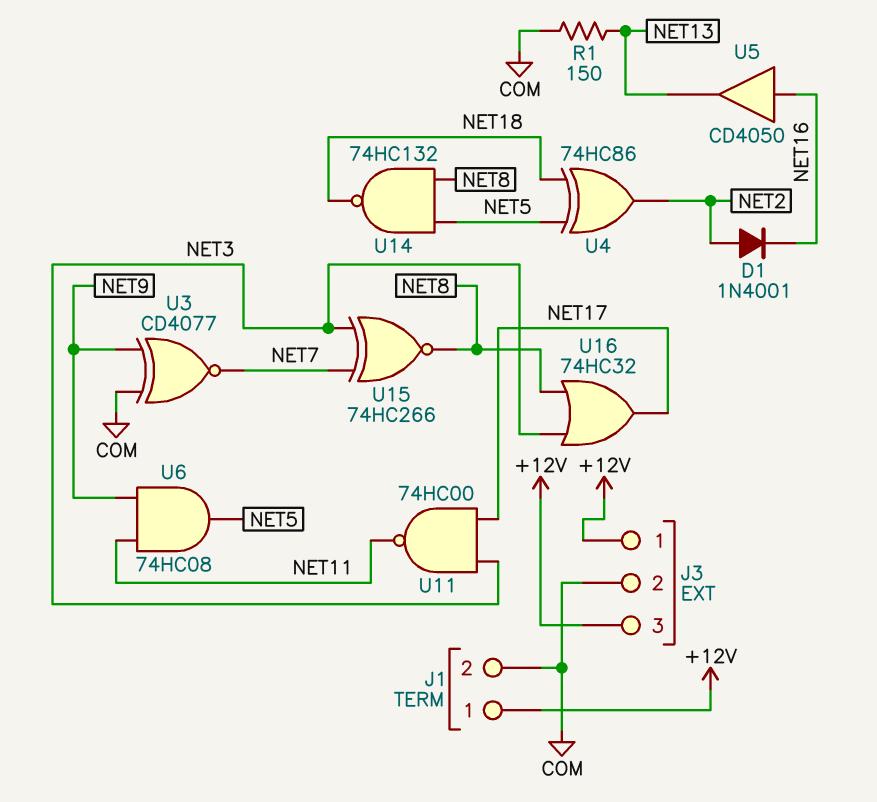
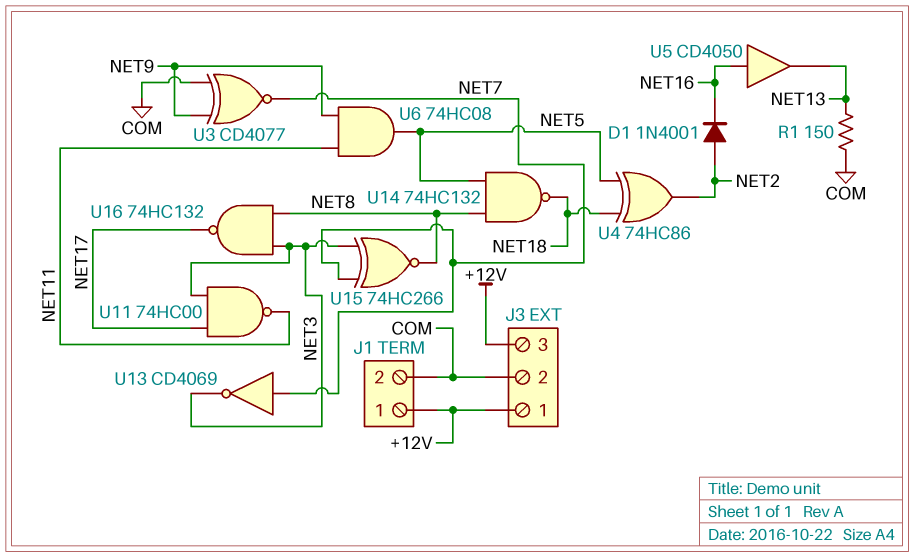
U13: none -> NOT CD4069 (in NET7, out NET3)
U16: OR 74HC32 (in NET3, in NET8, out NET17) -> NAND 74HC132 (in NET3, in NET8, out NET17)

